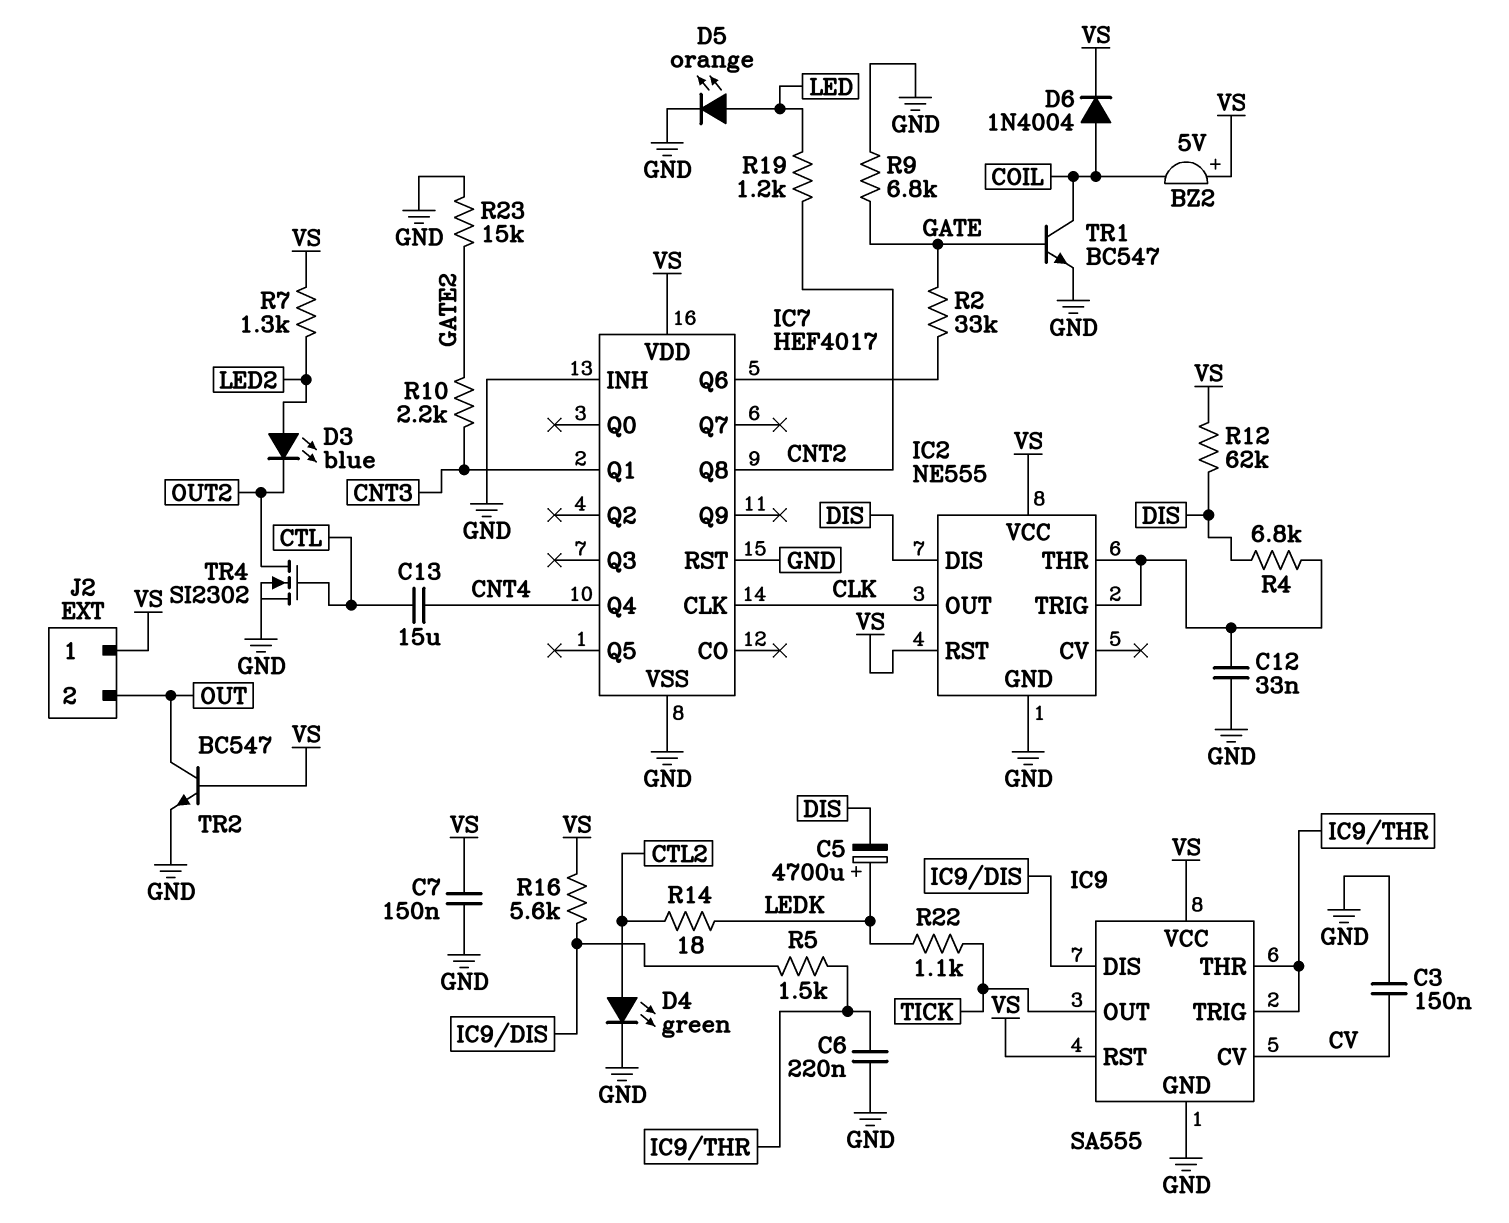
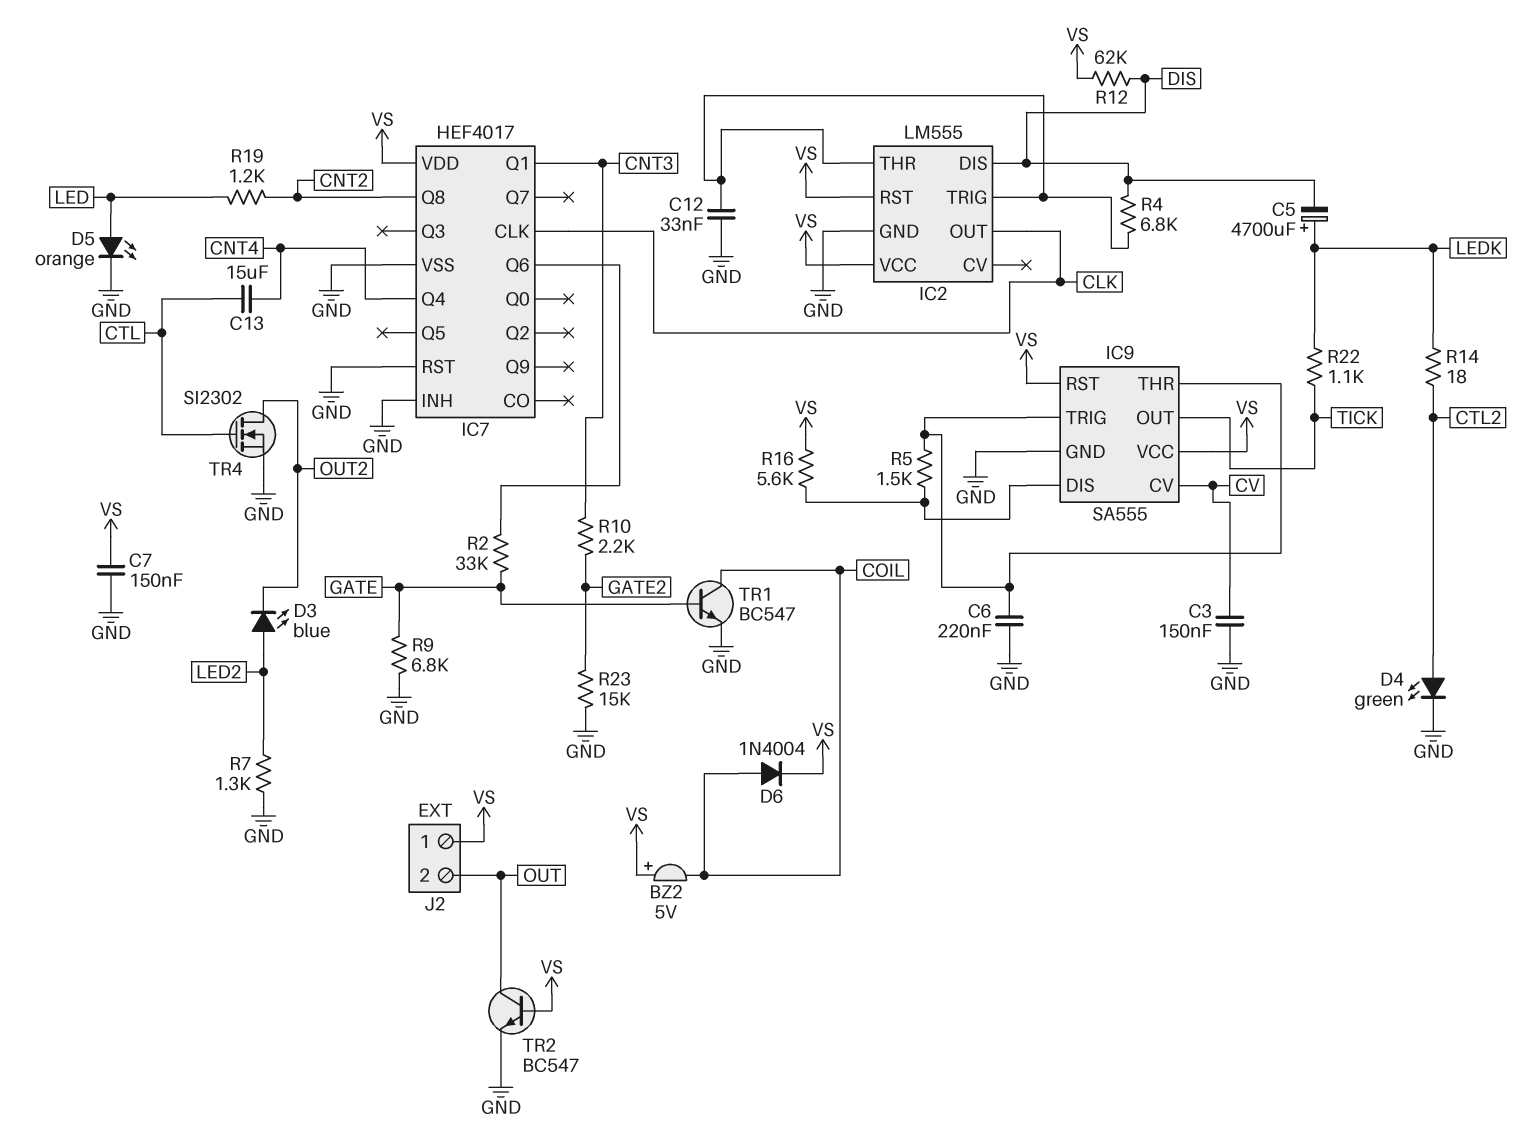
IC2: NE555 -> LM555
R7: 1.3k (LED2, VS) -> 1.3k (GND, LED2)

